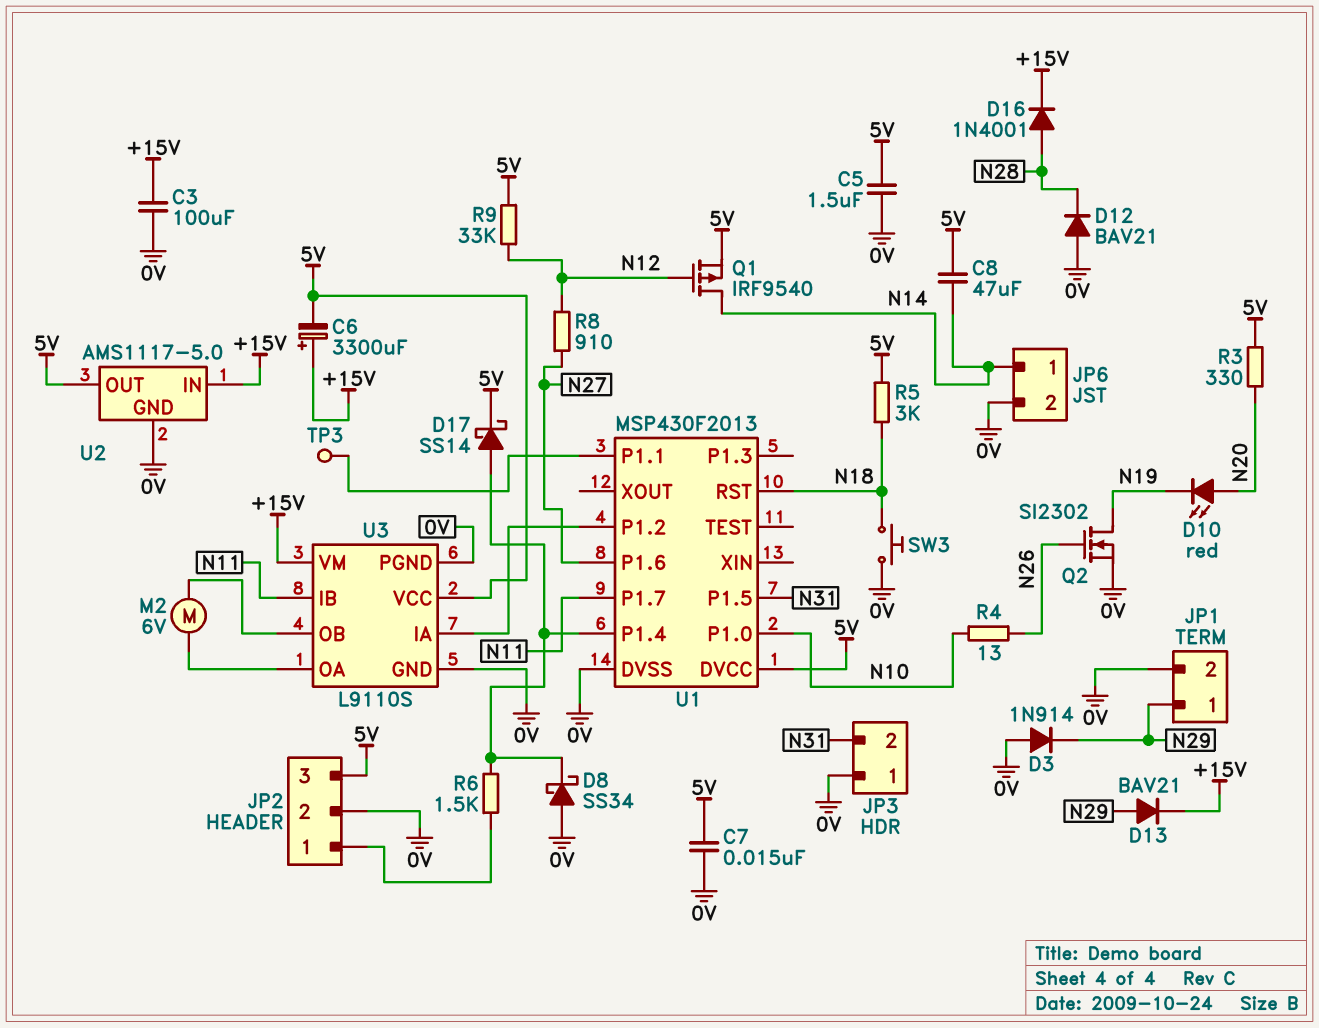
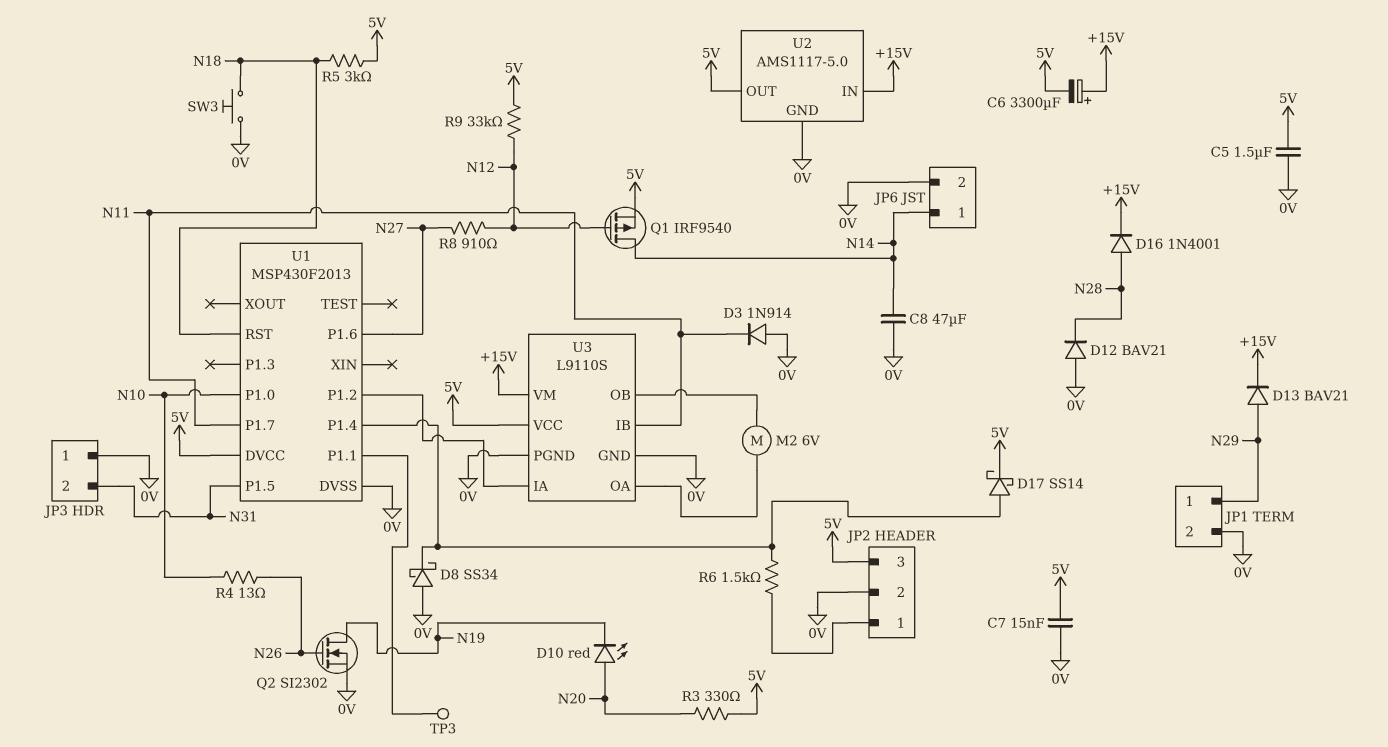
C3: 100uF (+15V, 0V) -> none
C8: 47uF (5V, N14) -> 47uF (0V, N14)
D3: diode 1N914 (A 0V, K N29) -> diode 1N914 (A 0V, K N11)

